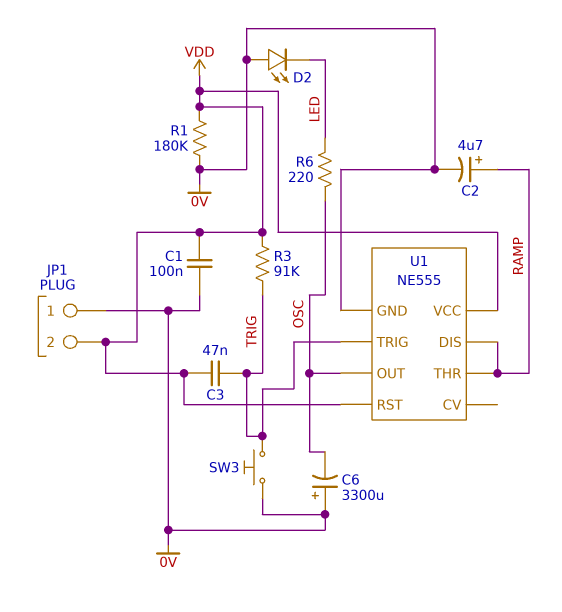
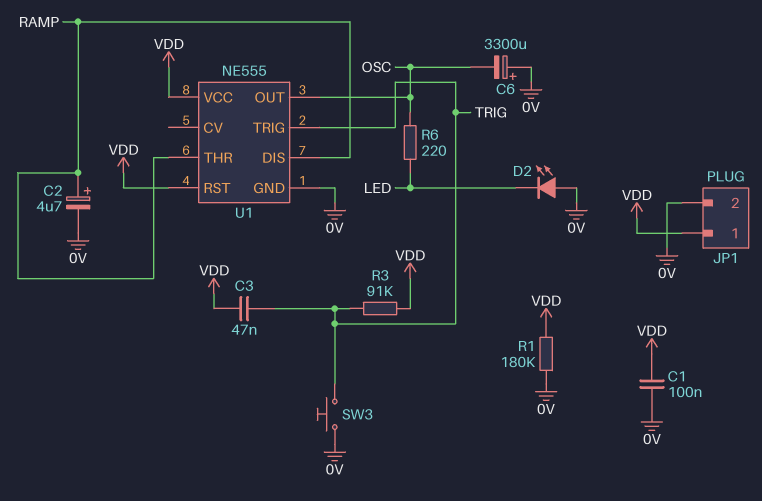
JP1 pin 1: 0V -> VDD
JP1 pin 2: VDD -> 0V

